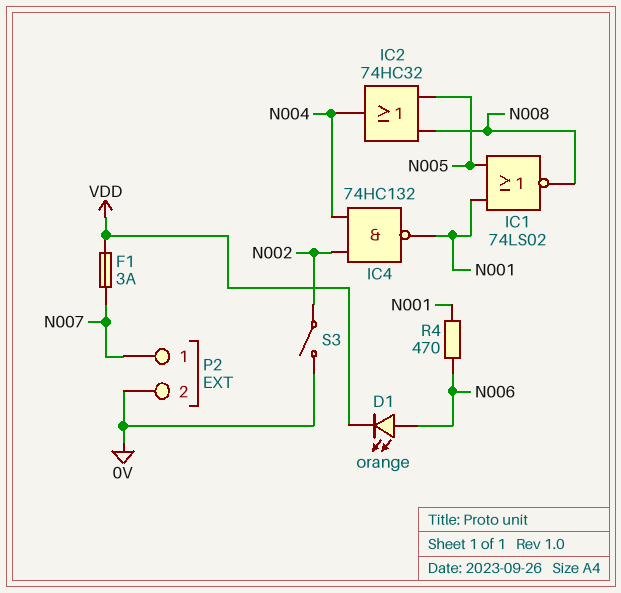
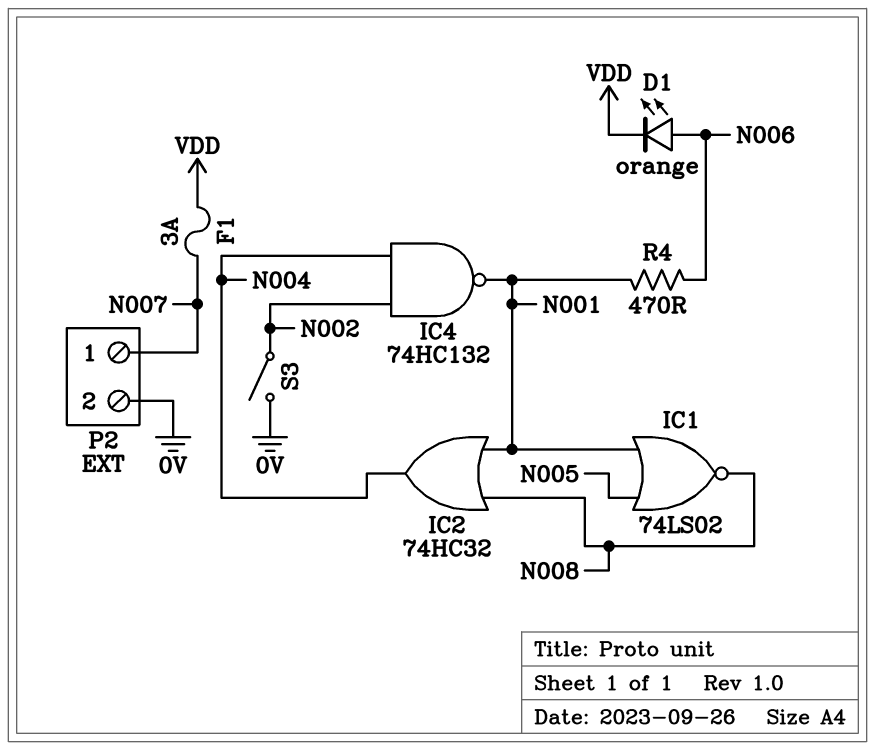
IC2: OR 74HC32 (in N005, in N008, out N004) -> OR 74HC32 (in N001, in N008, out N004)

